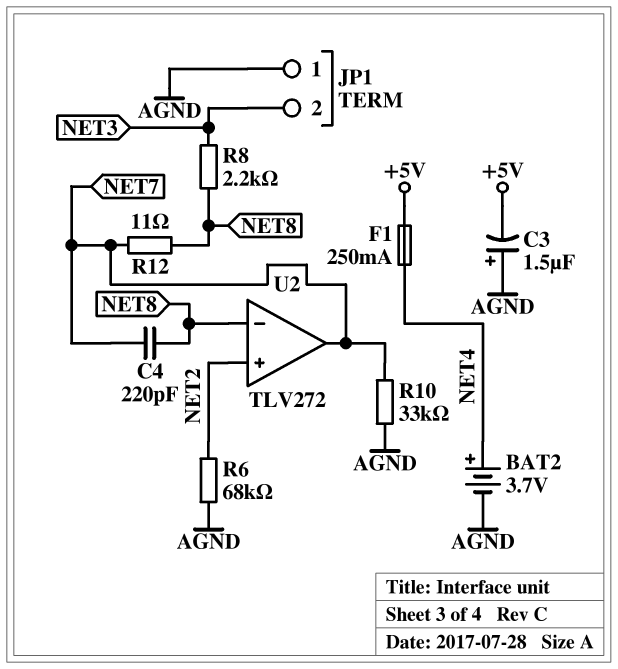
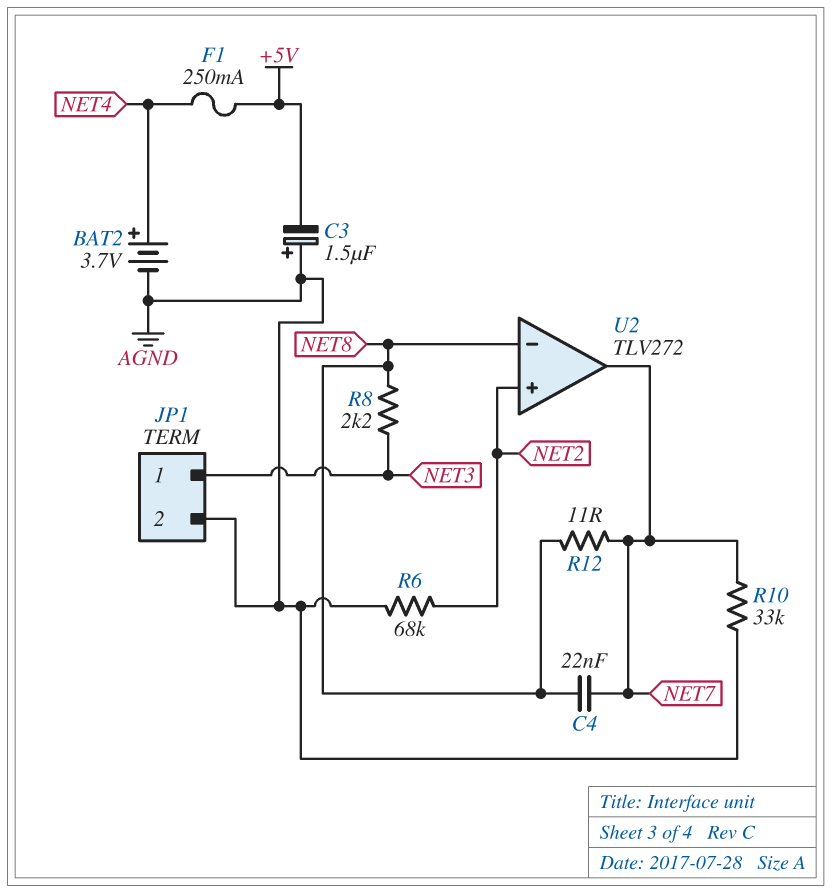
C4: 220pF (NET7, NET8) -> 22nF (NET7, NET8)
JP1 pin 1: AGND -> NET3
JP1 pin 2: NET3 -> AGND

